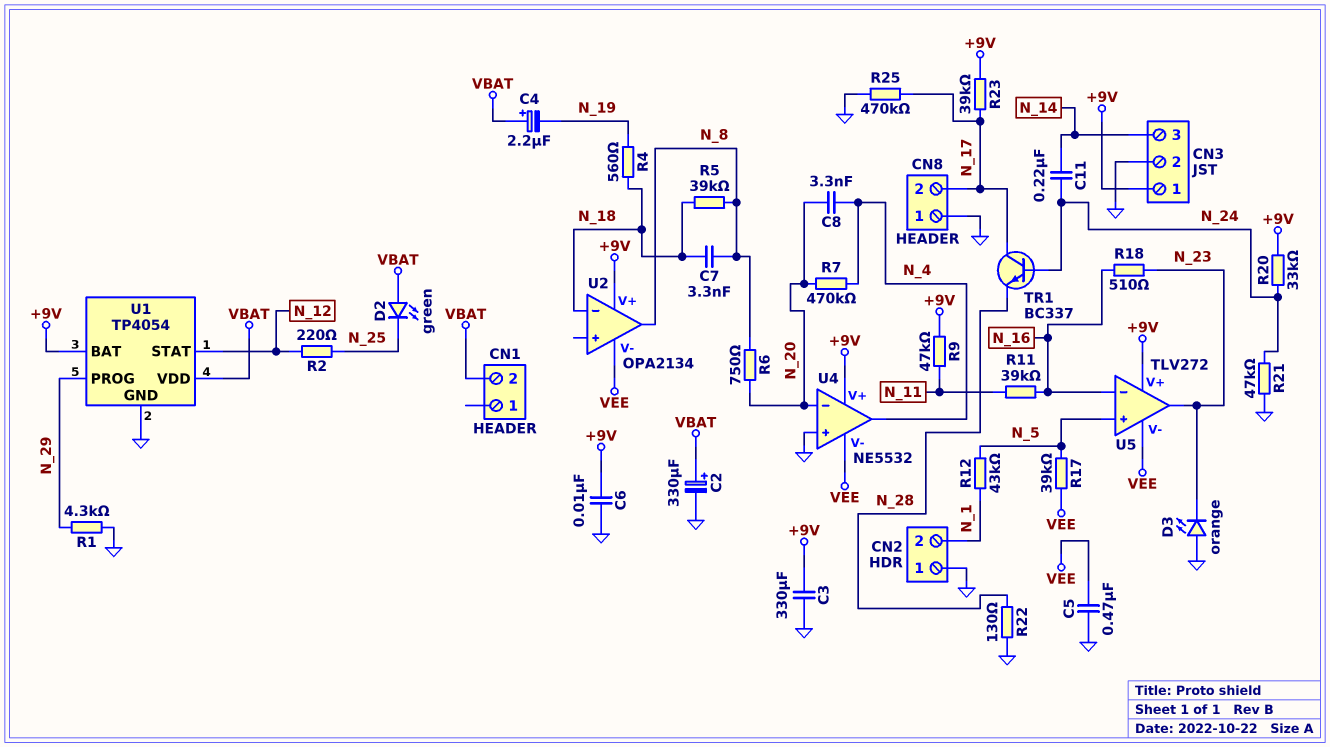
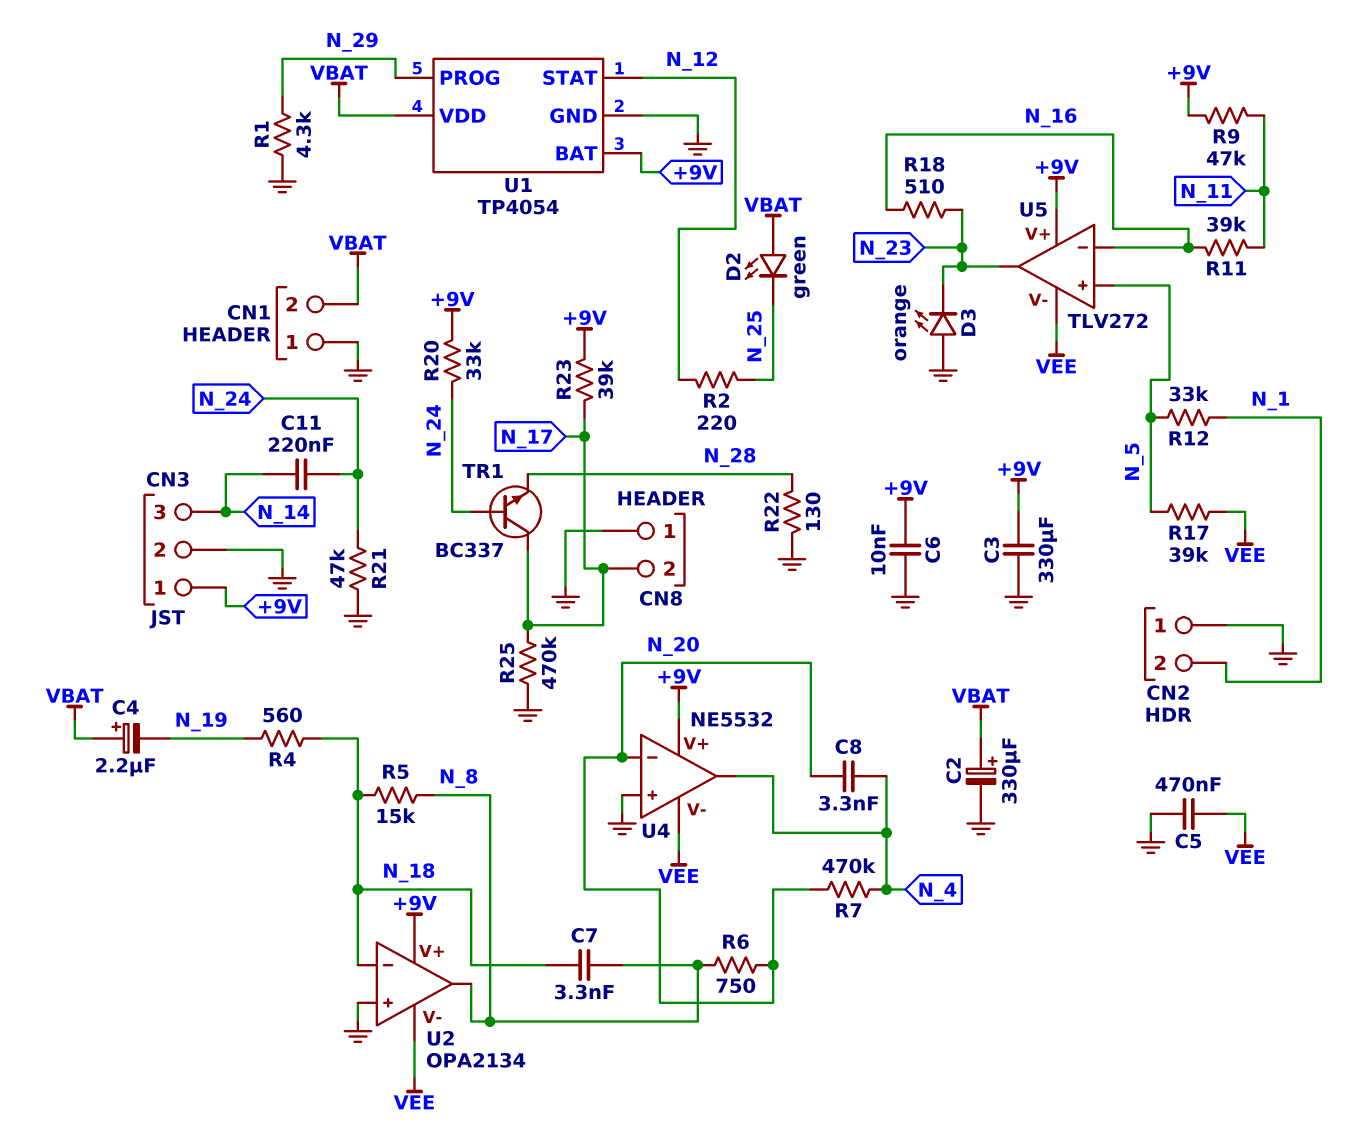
CN1 pin 1: none -> GND
R5: 39k (N_8, N_18) -> 15k (N_8, N_18)
R12: 43k (N_1, N_5) -> 33k (N_1, N_5)
U2 pin in+: none -> GND

